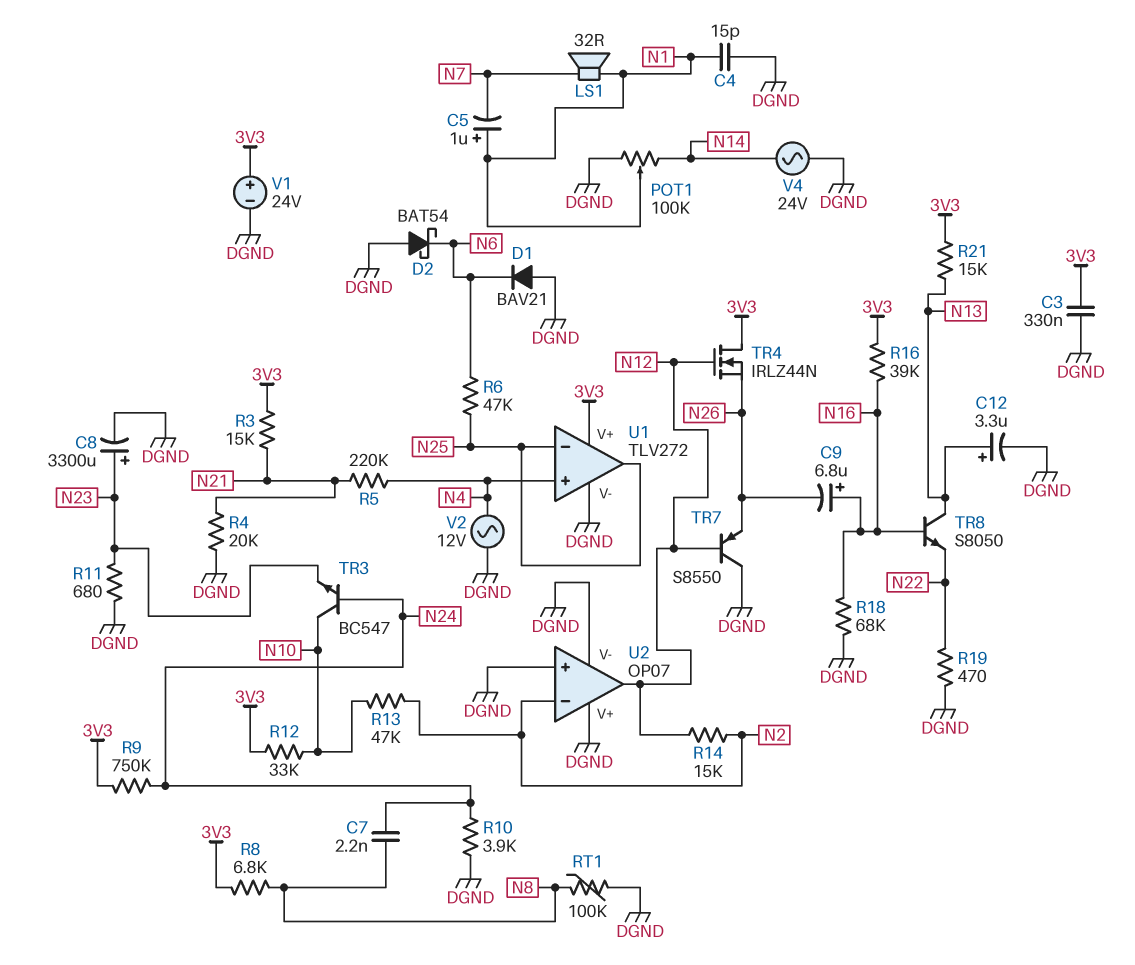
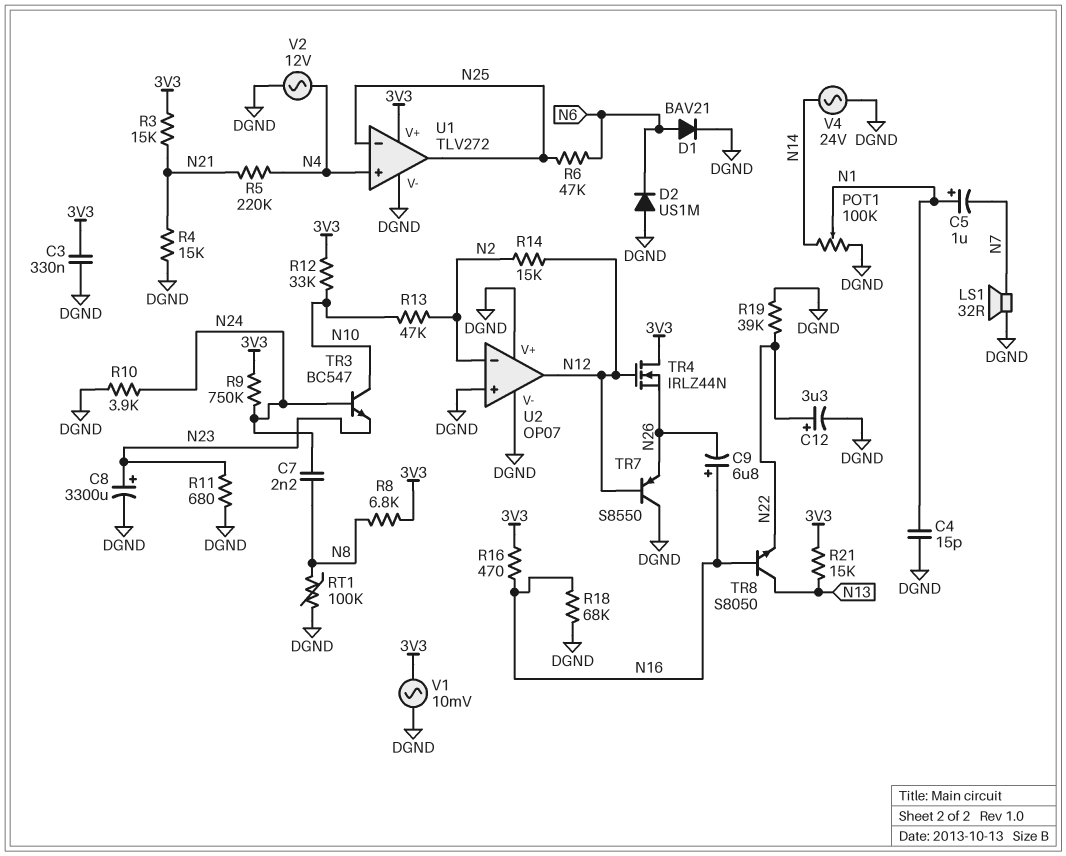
C12: 3.3uF (plus N13, minus DGND) -> 3.3uF (plus N22, minus DGND)
D1: diode BAV21 (A DGND, K N6) -> diode BAV21 (A N6, K DGND)
D2: schottky BAT54 (A DGND, K N6) -> diode US1M (A DGND, K N6)
LS1: speaker 32R (N1, N7) -> speaker 32R (DGND, N7)
R4: 20k (DGND, N21) -> 15k (DGND, N21)
R16: 39k (3V3, N16) -> 470 (3V3, N16)
R19: 470 (DGND, N22) -> 39k (DGND, N22)
V1: 24V (plus 3V3, minus DGND) -> AC 10mV (3V3, DGND)

